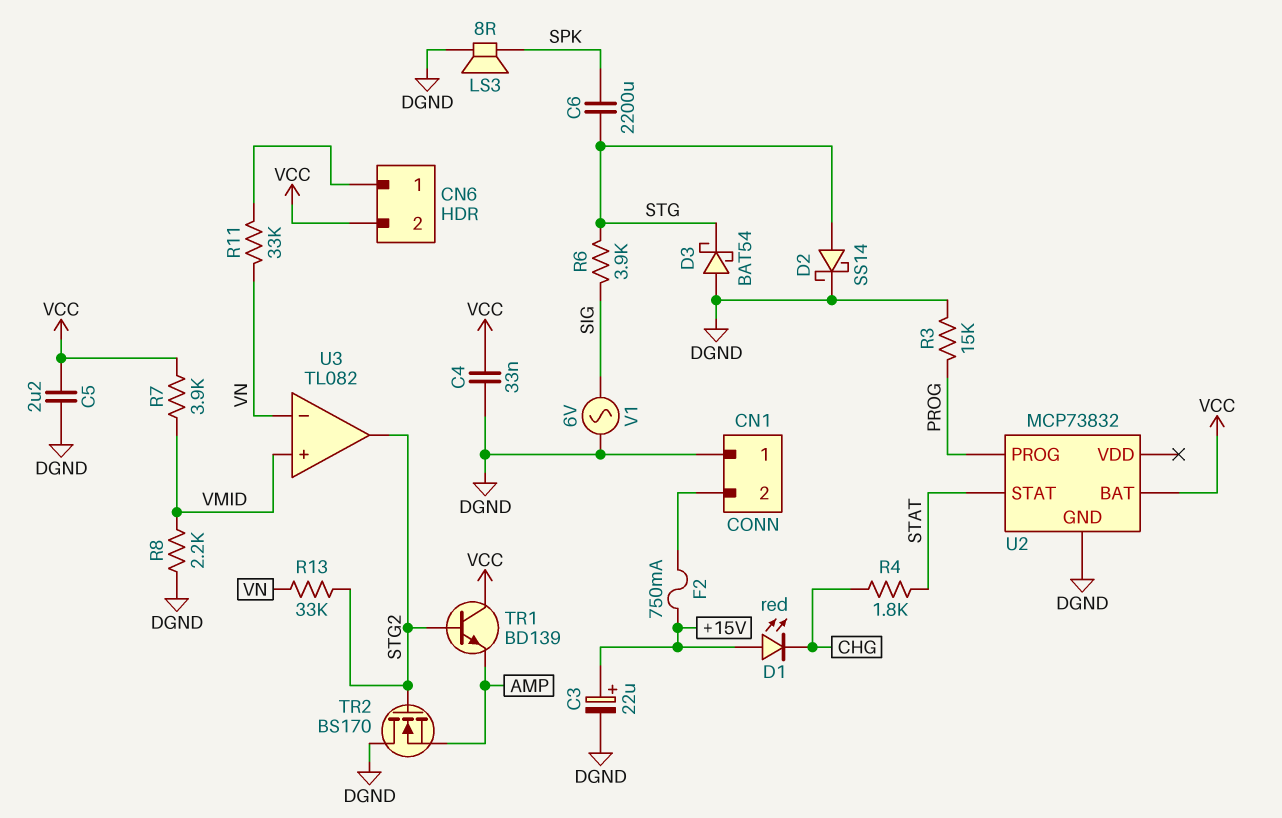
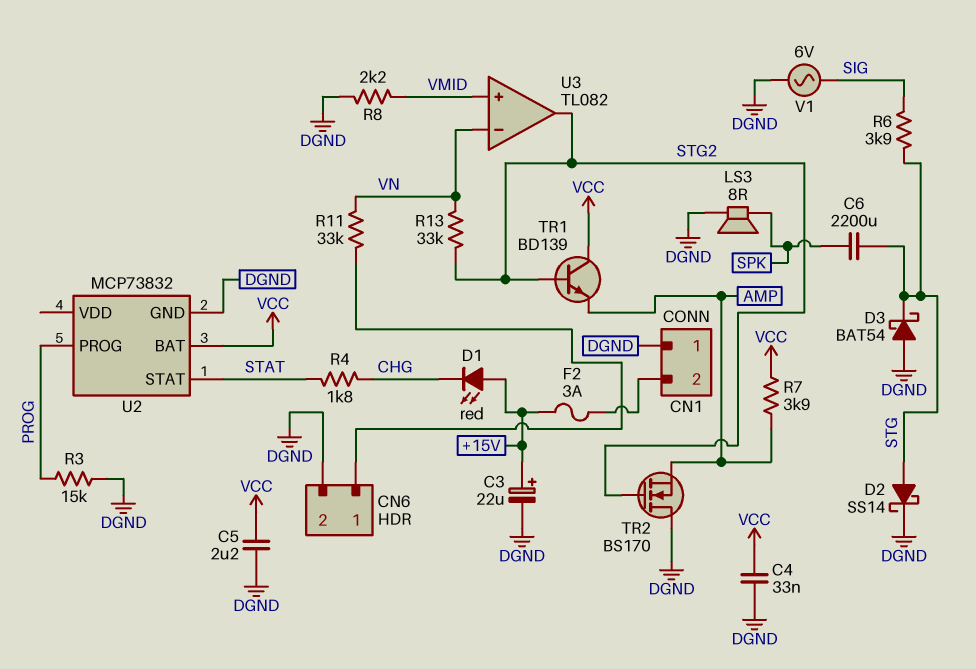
CN6 pin 2: VCC -> DGND
F2: 750mA (+15V, CN1/2) -> 3A (+15V, CN1/2)
R7: 3.9k (VCC, VMID) -> 3.9k (AMP, VCC)

